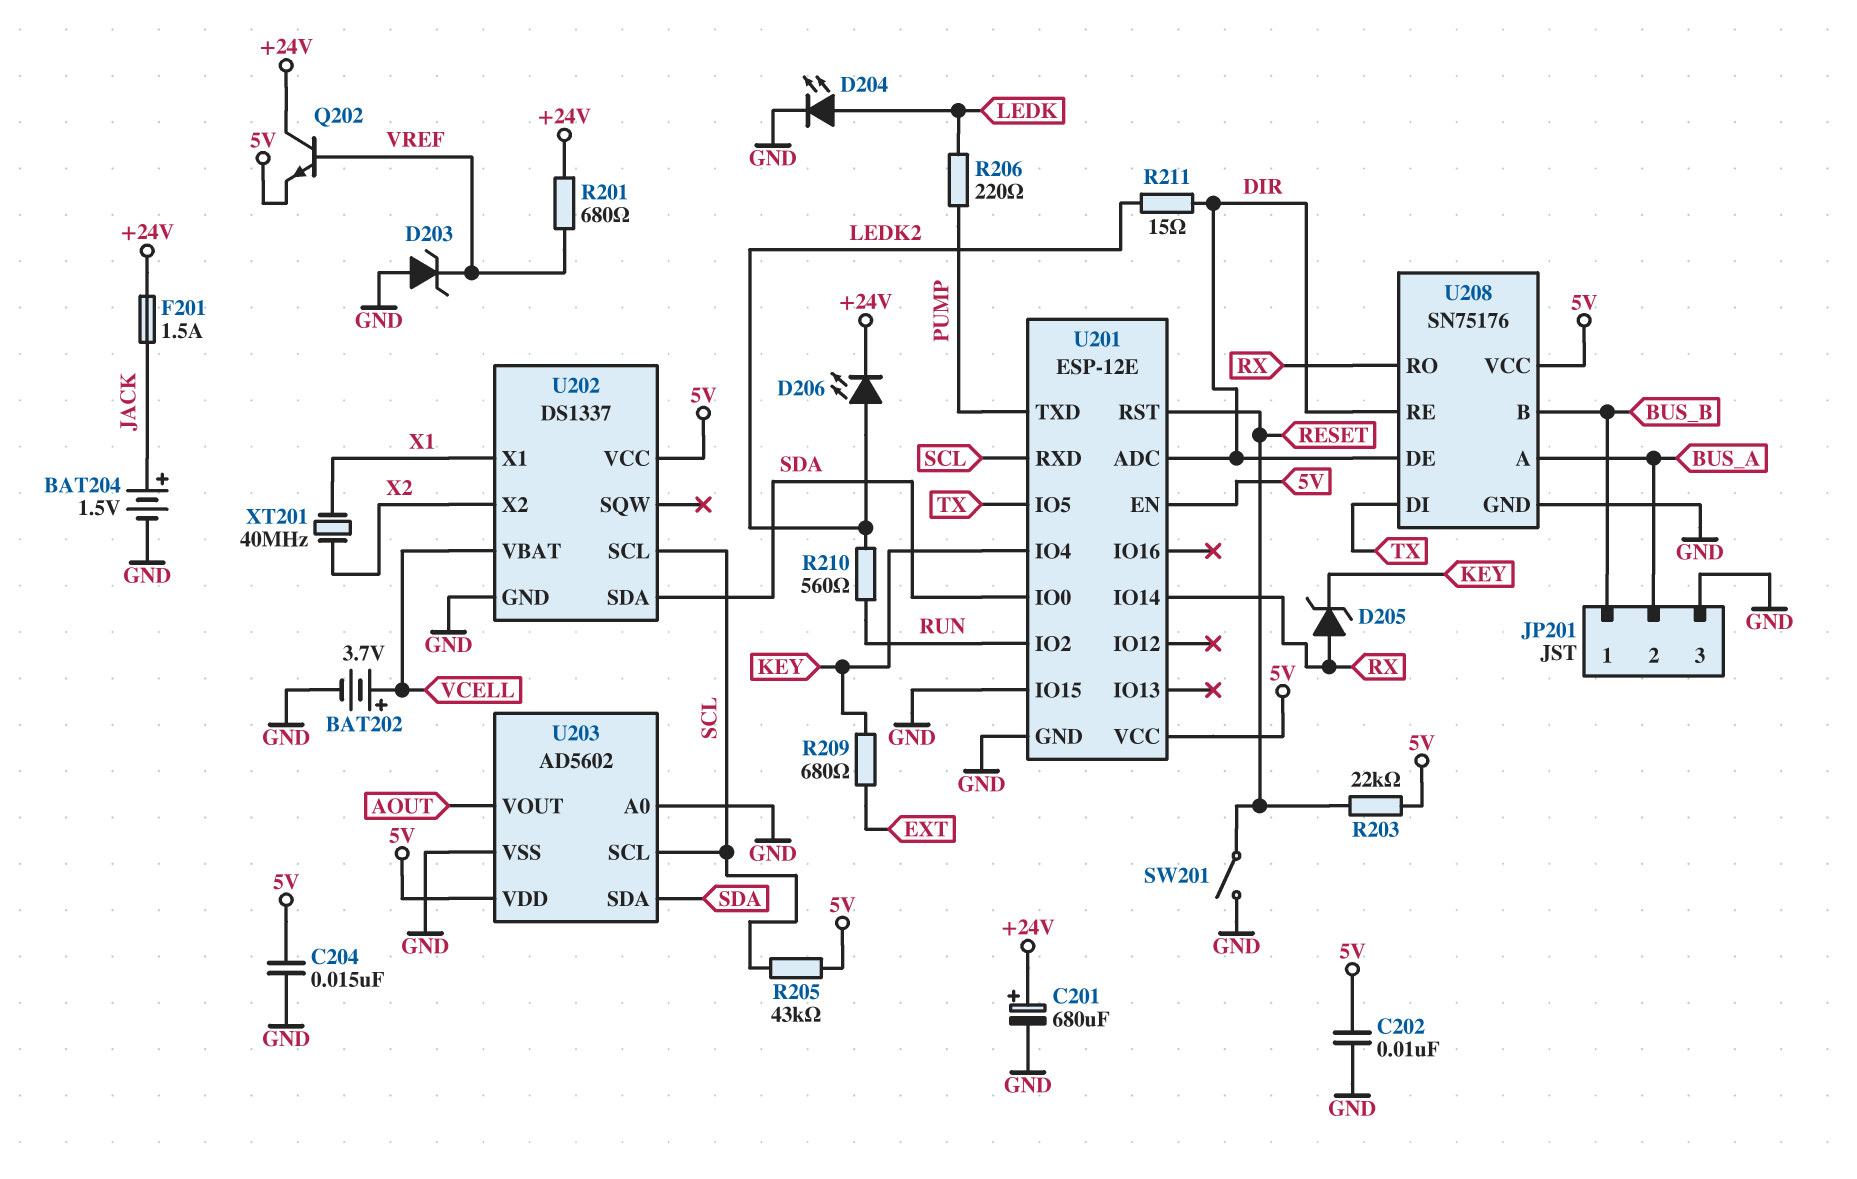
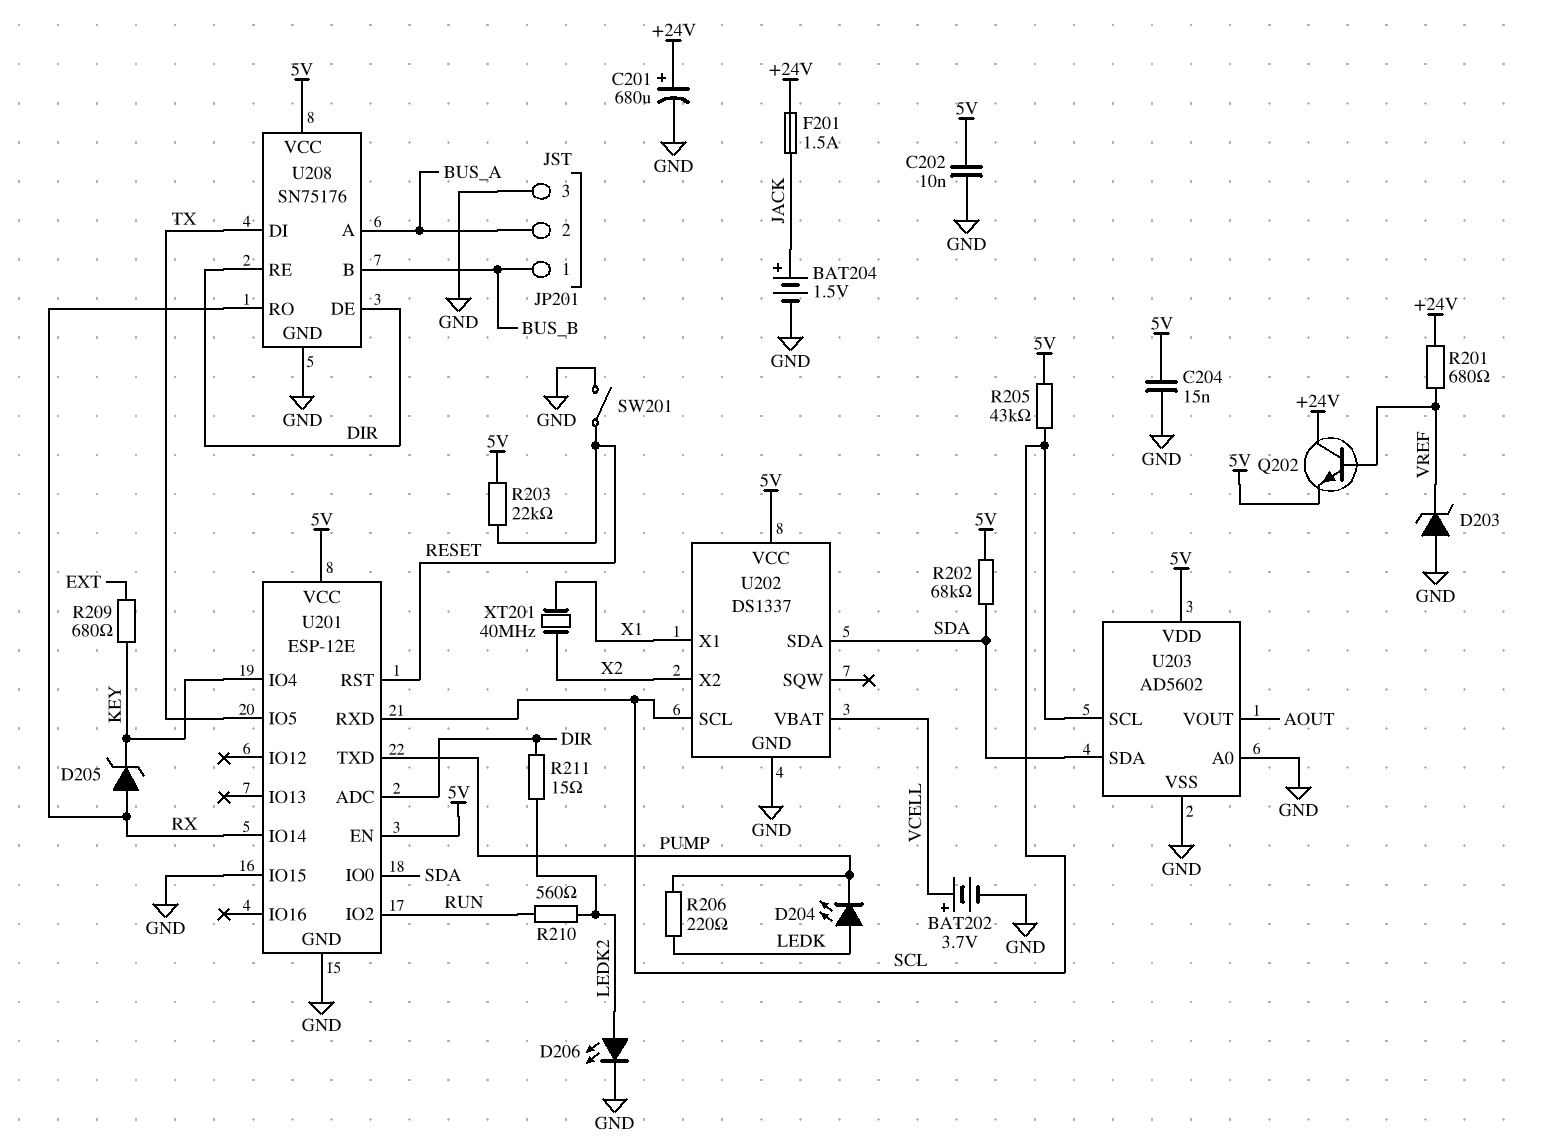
D204: LED (A LEDK, K GND) -> LED (A LEDK, K PUMP)
D206: LED (A LEDK2, K +24V) -> LED (A LEDK2, K GND)
R202: none -> 68k (5V, SDA)

